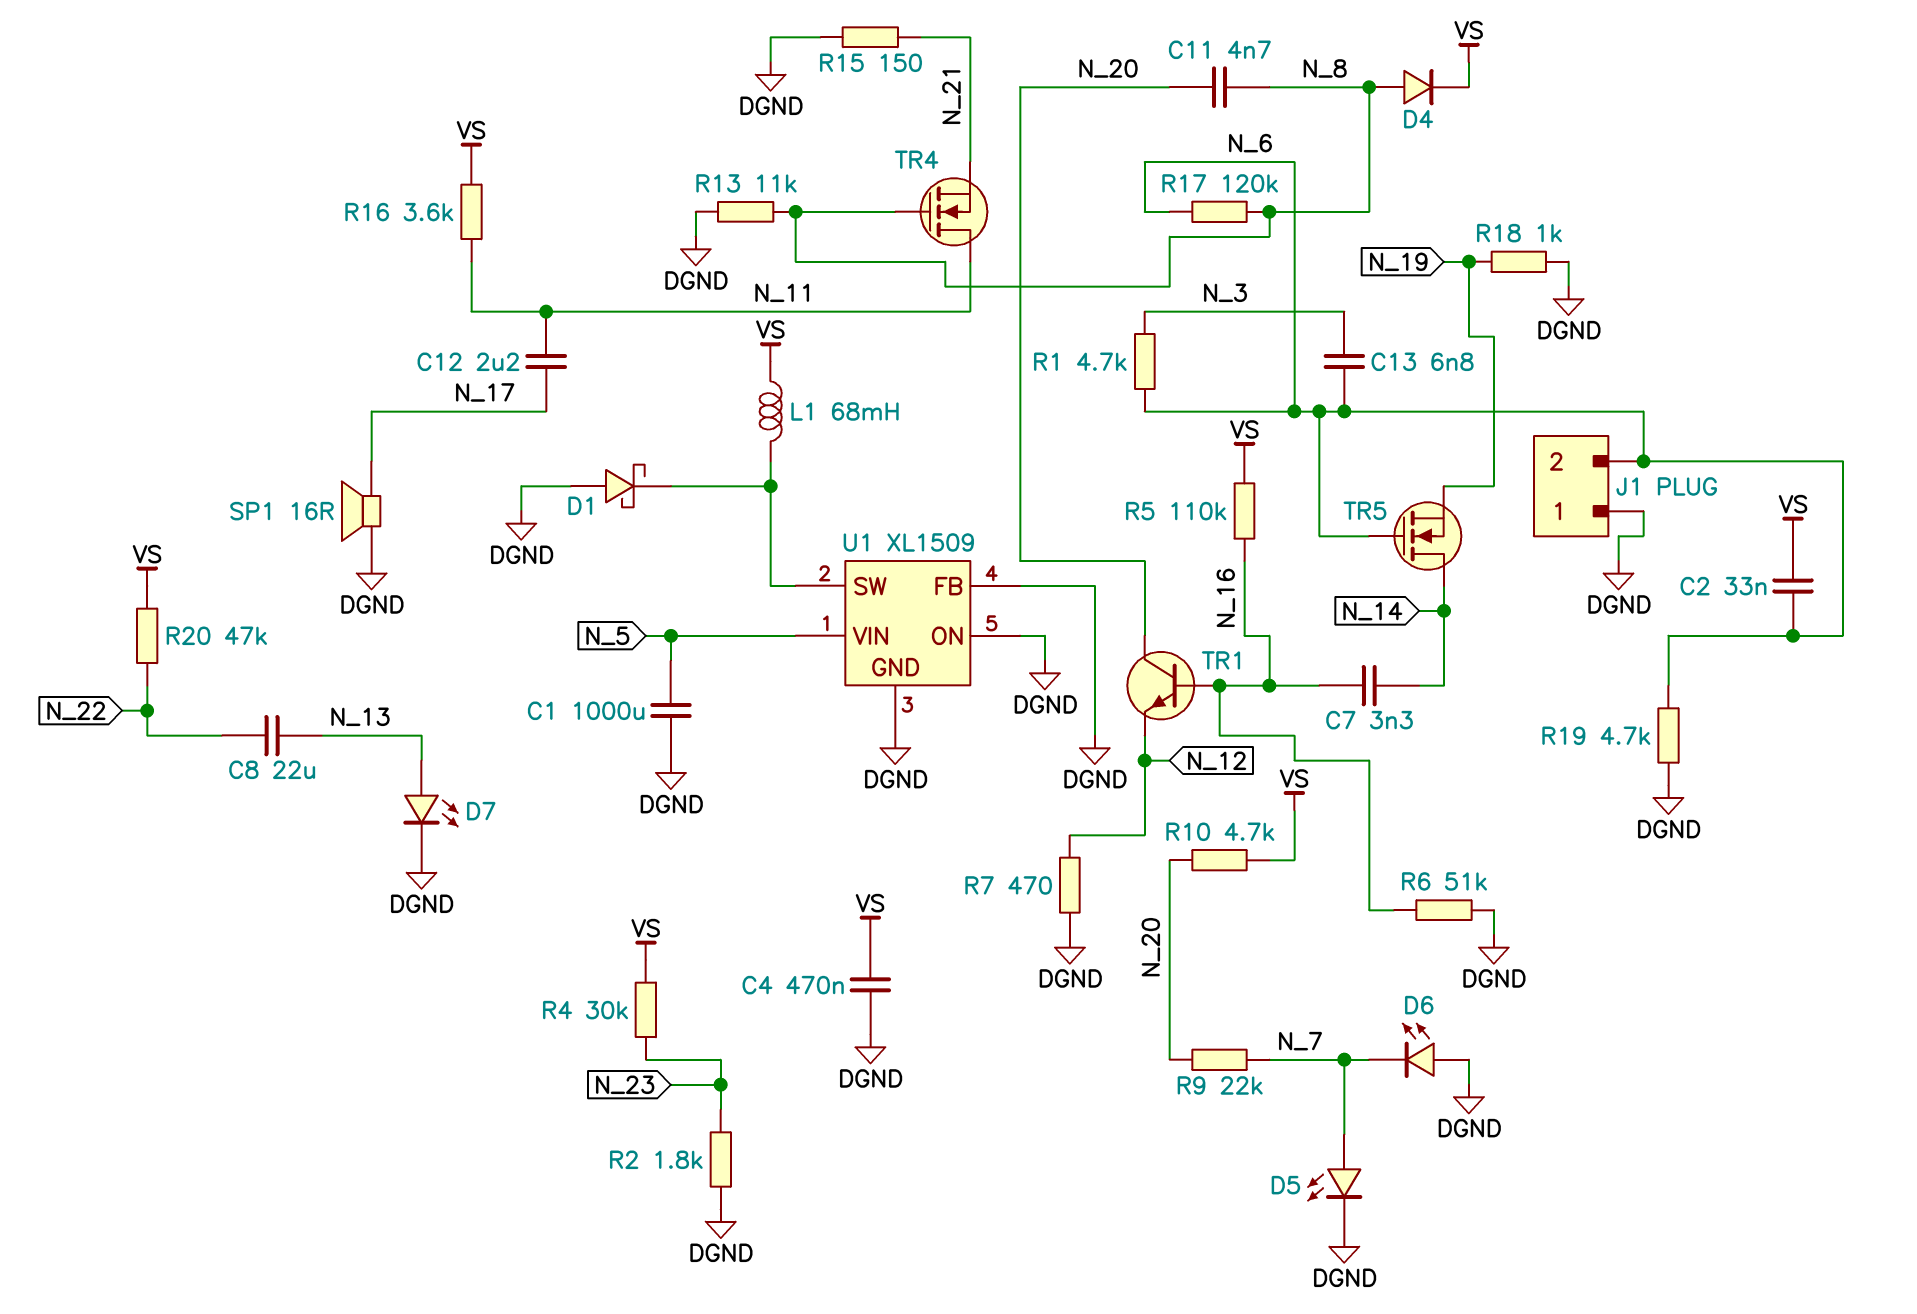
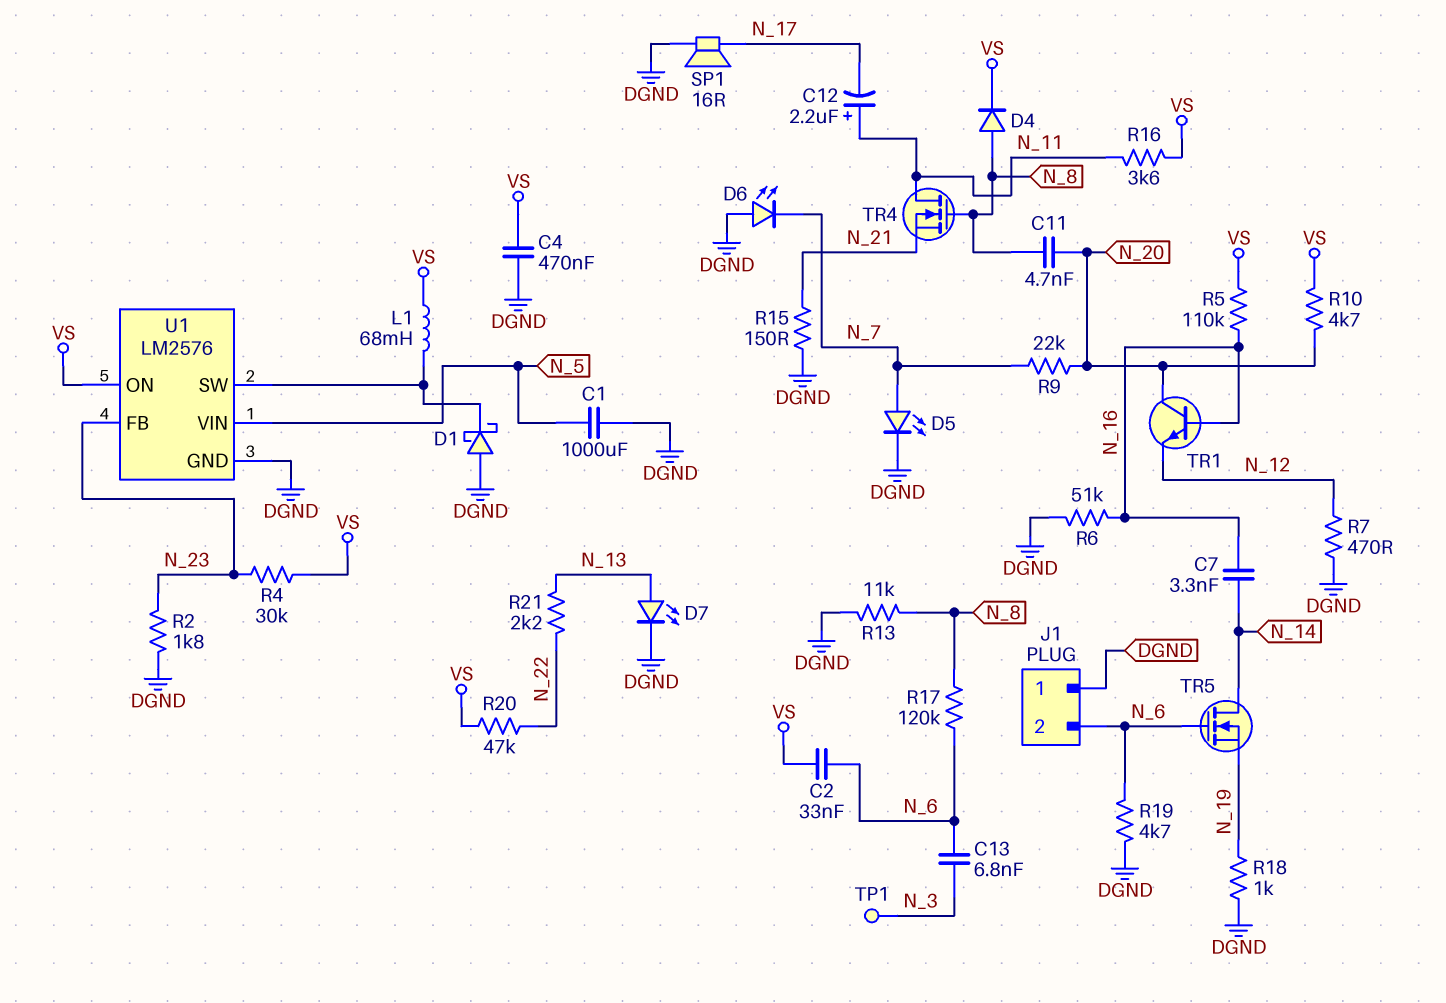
C8: 22uF (N_13, N_22) -> none
C12: 2.2uF (N_11, N_17) -> 2.2uF (plus N_11, minus N_17)
R1: 4.7k (N_3, N_6) -> none
R21: none -> 2.2k (N_13, N_22)
TP1: none -> test point (N_3)
U1: XL1509 -> LM2576
U1 pin FB: DGND -> N_23
U1 pin ON: DGND -> VS

